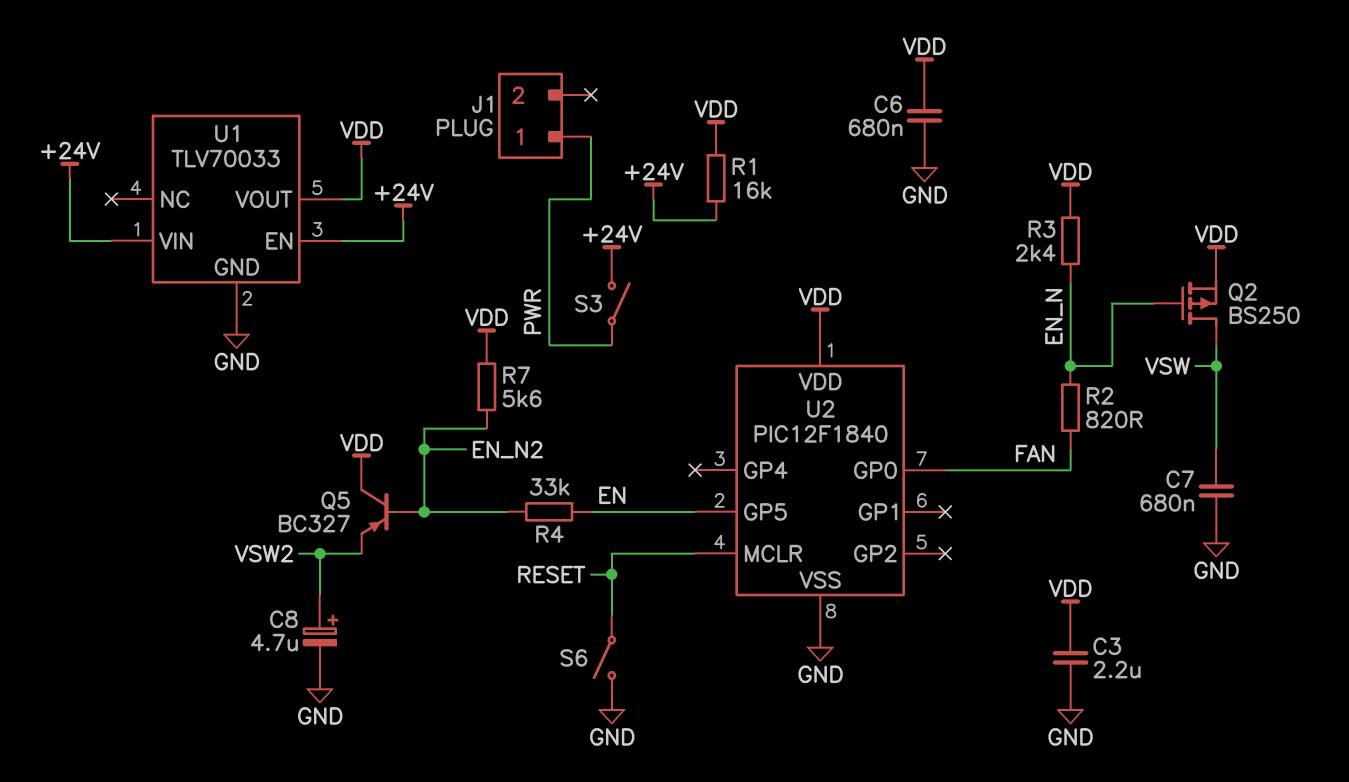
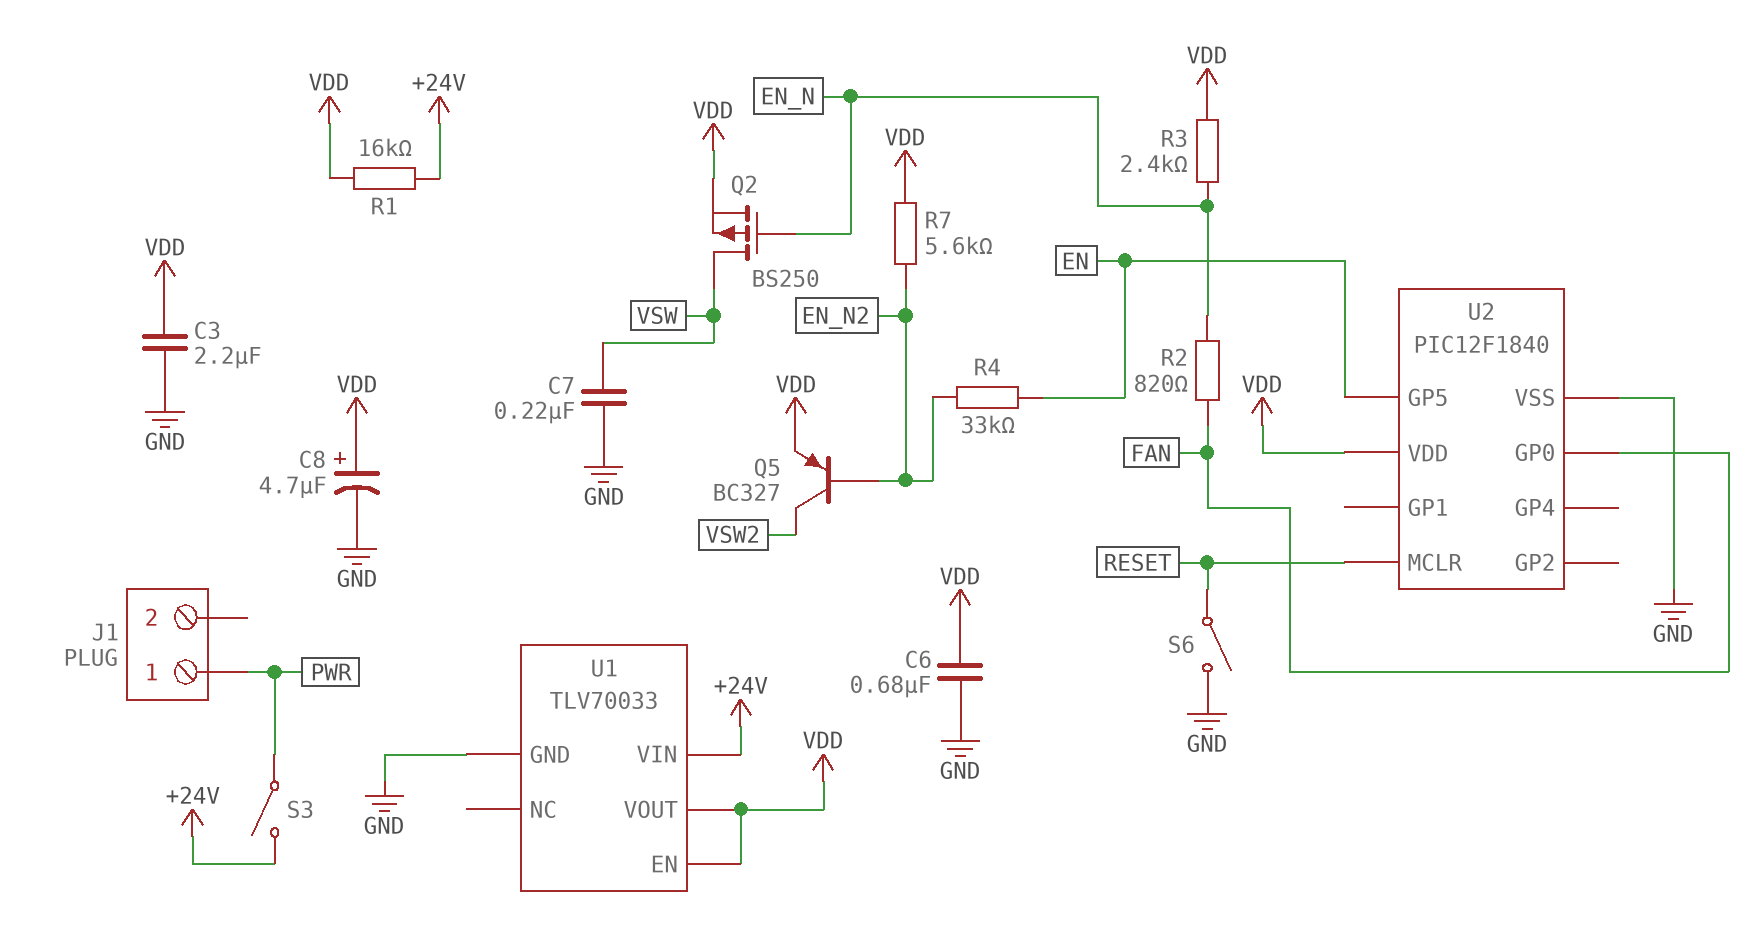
C7: 680nF (GND, VSW) -> 220nF (GND, VSW)
C8: 4.7uF (plus VSW2, minus GND) -> 4.7uF (plus VDD, minus GND)
Q5: PNP BC327 (B EN_N2, C VDD, E VSW2) -> PNP BC327 (B EN_N2, C VSW2, E VDD)
U1 pin EN: +24V -> VDD

